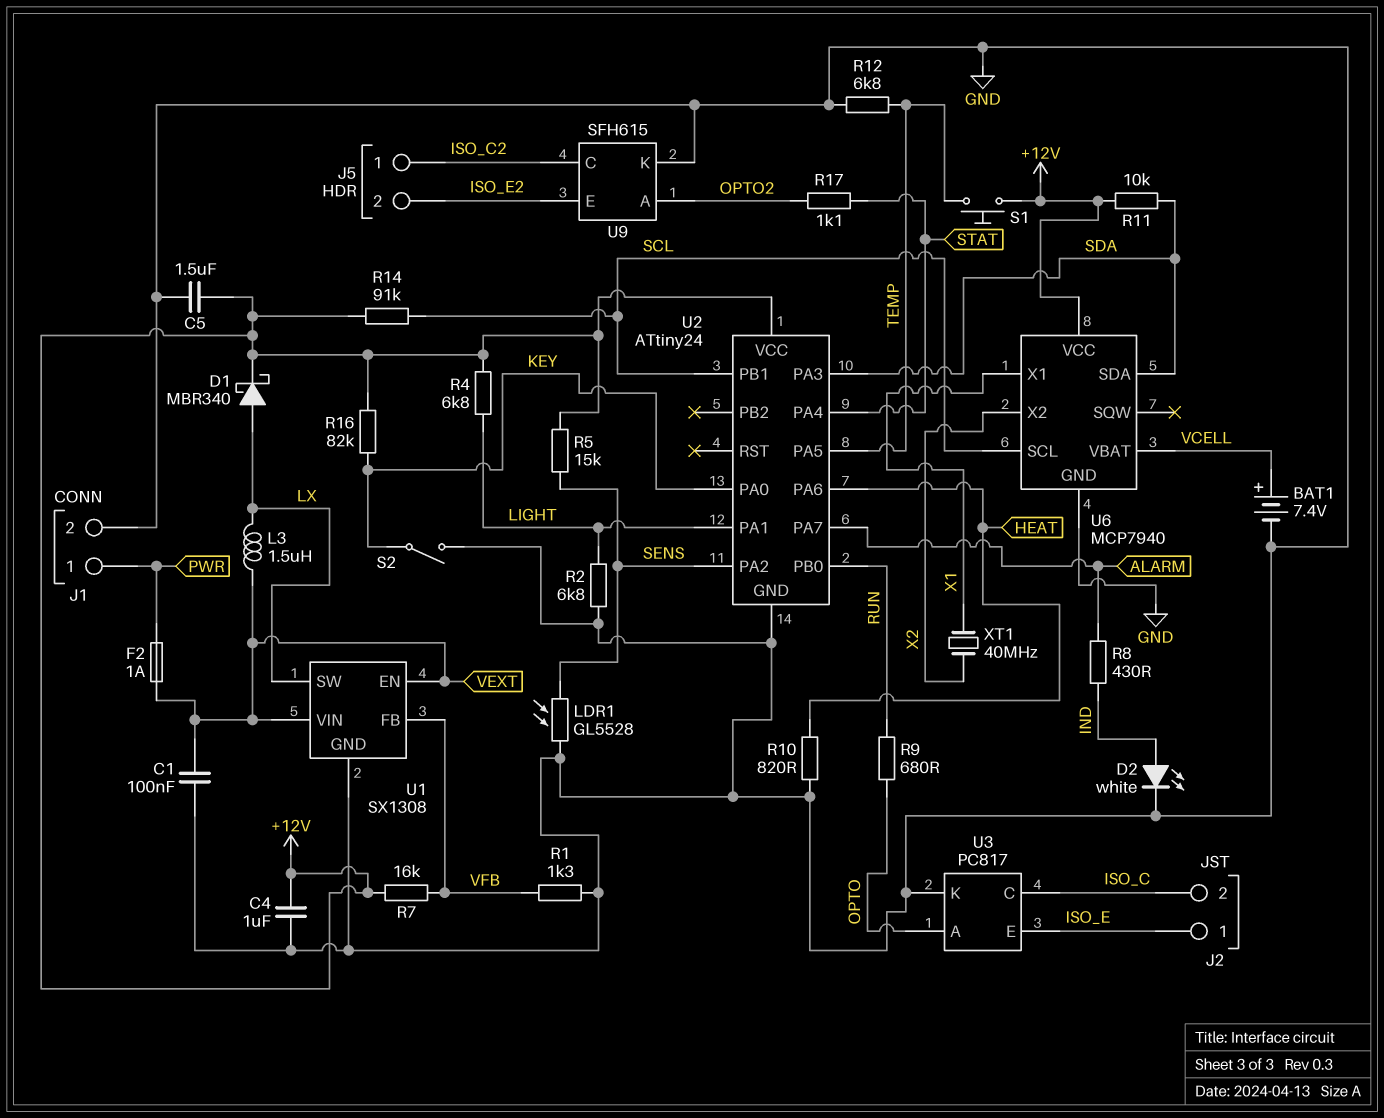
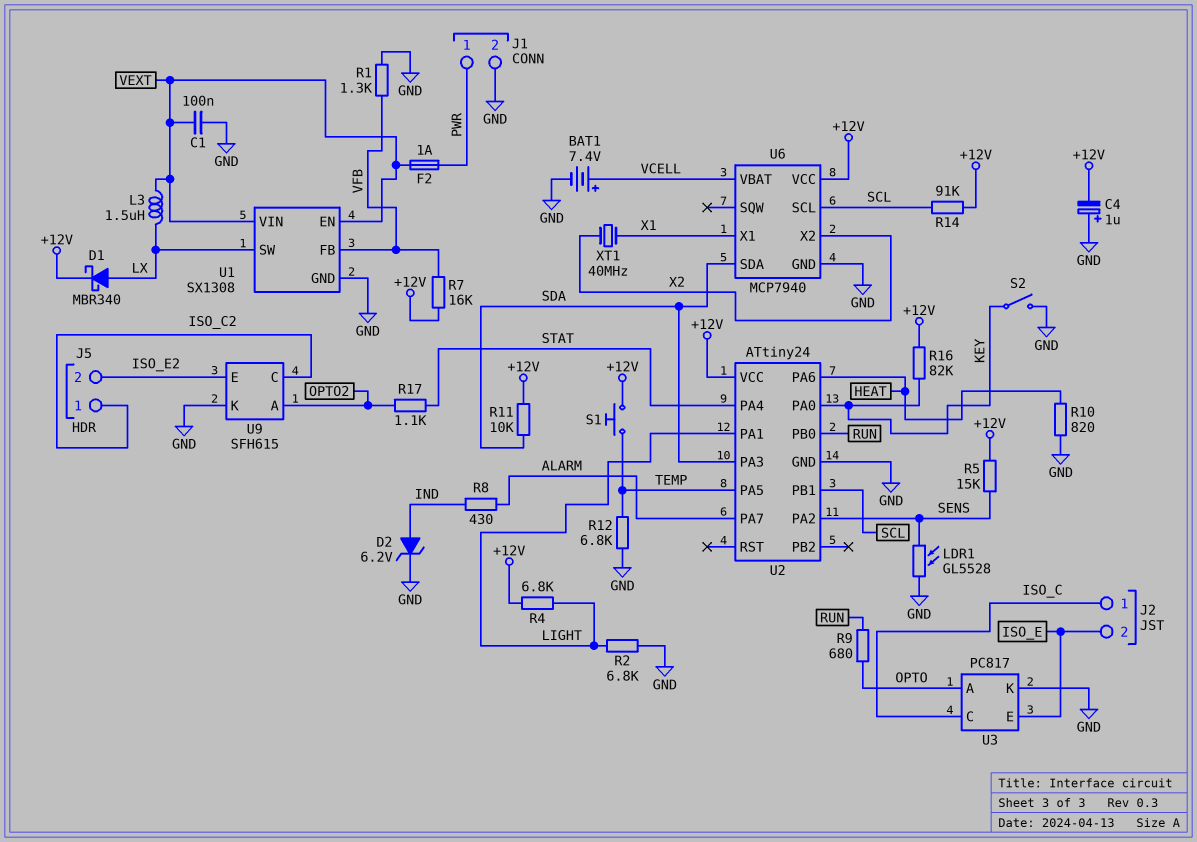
C4: 1uF (+12V, GND) -> 1uF (plus GND, minus +12V)
C5: 1.5uF (+12V, GND) -> none
D2: LED white (A IND, K GND) -> zener 6.2V (A IND, K GND)
J2 pin 1: ISO_E -> ISO_C
J2 pin 2: ISO_C -> ISO_E

